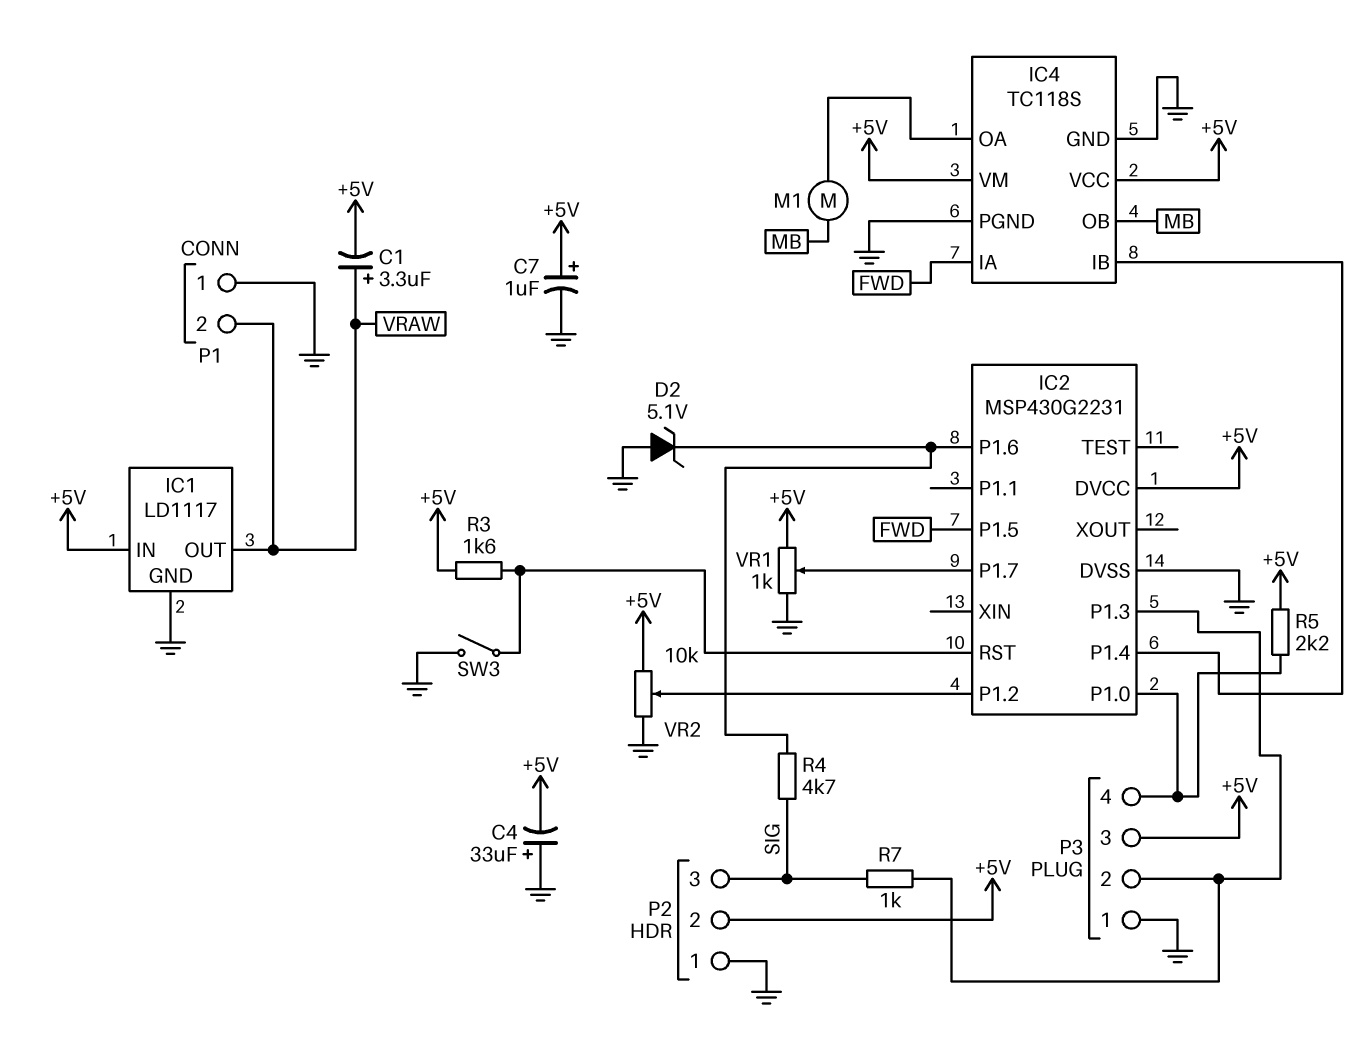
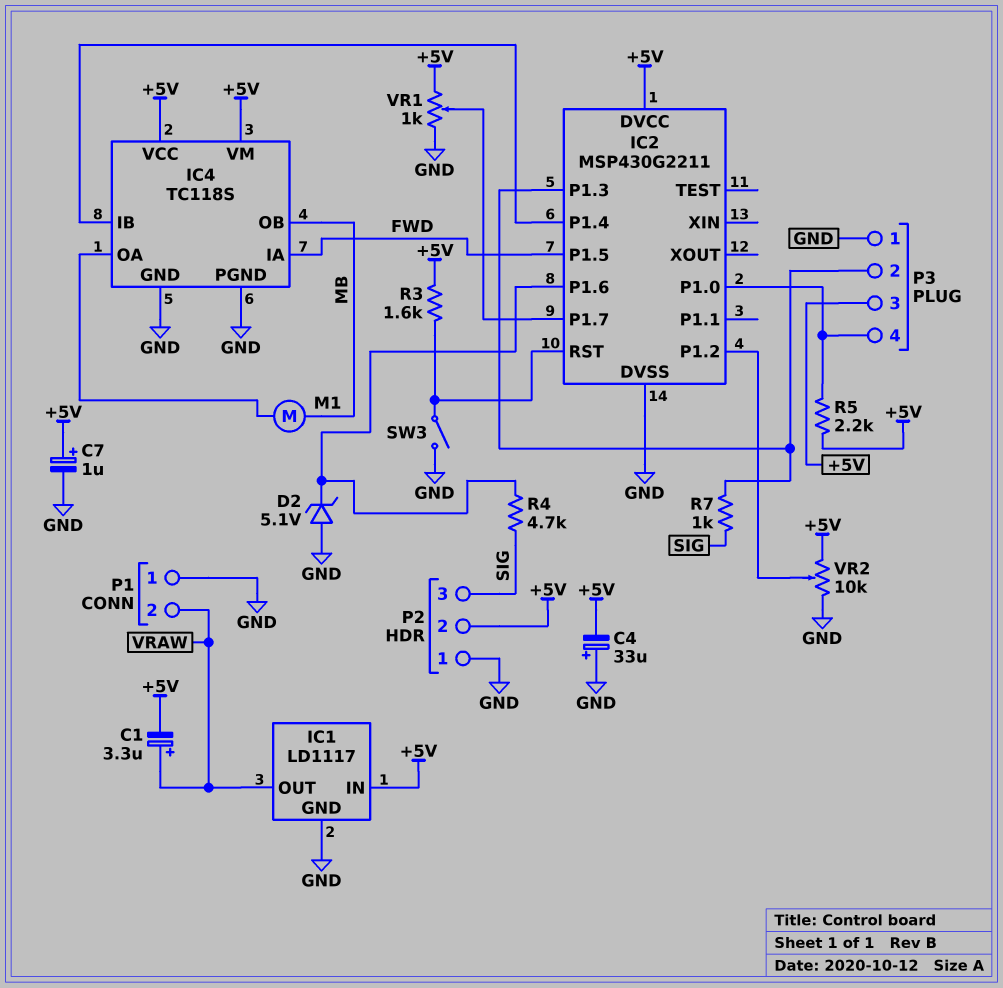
IC2: MSP430G2231 -> MSP430G2211

